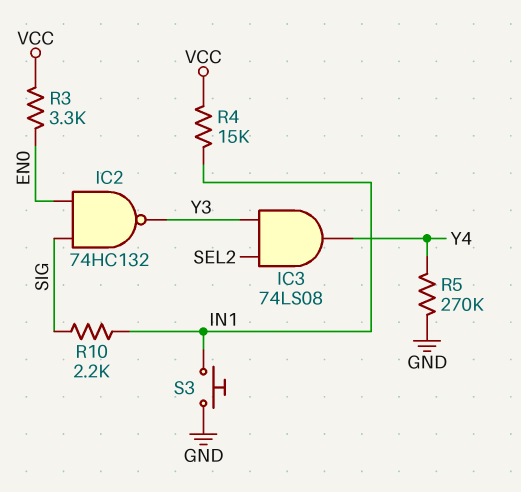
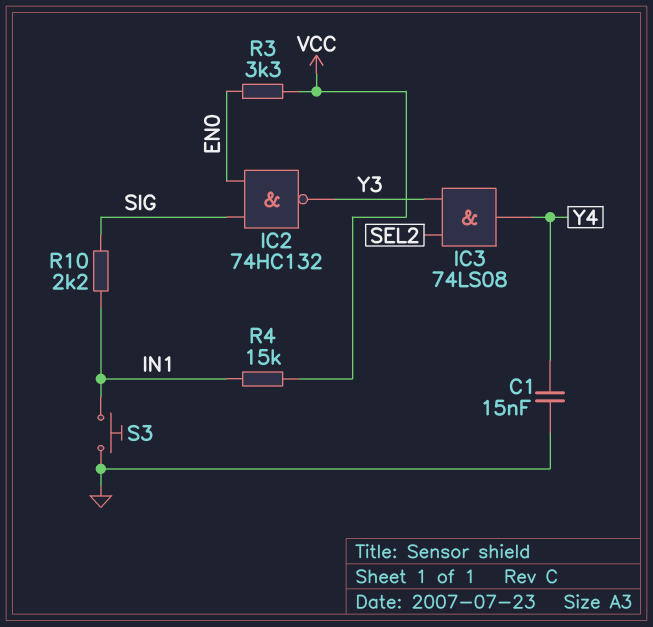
C1: none -> 15nF (GND, Y4)
R5: 270k (GND, Y4) -> none

